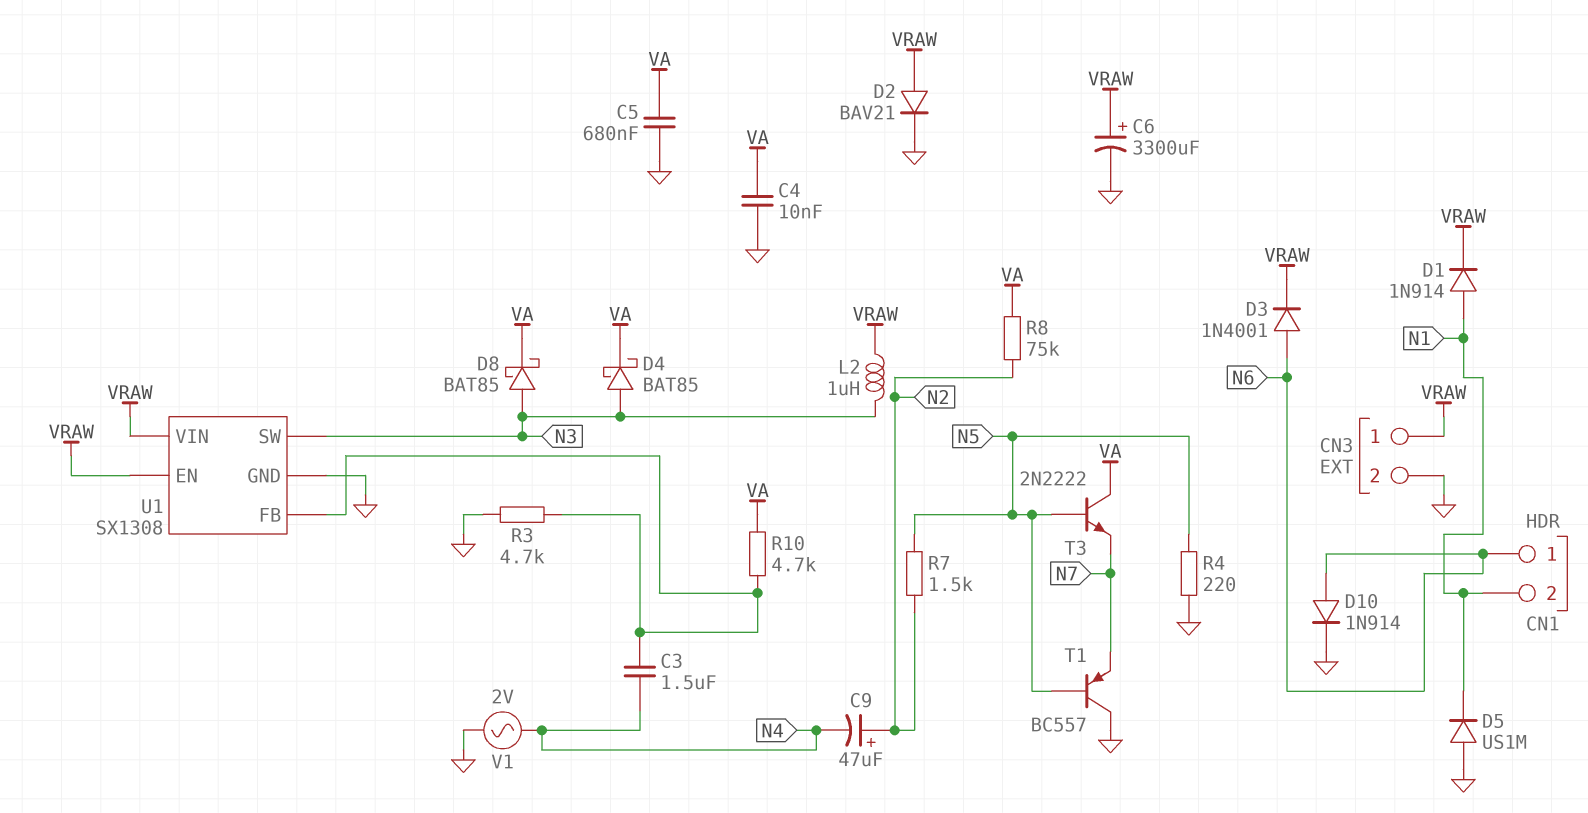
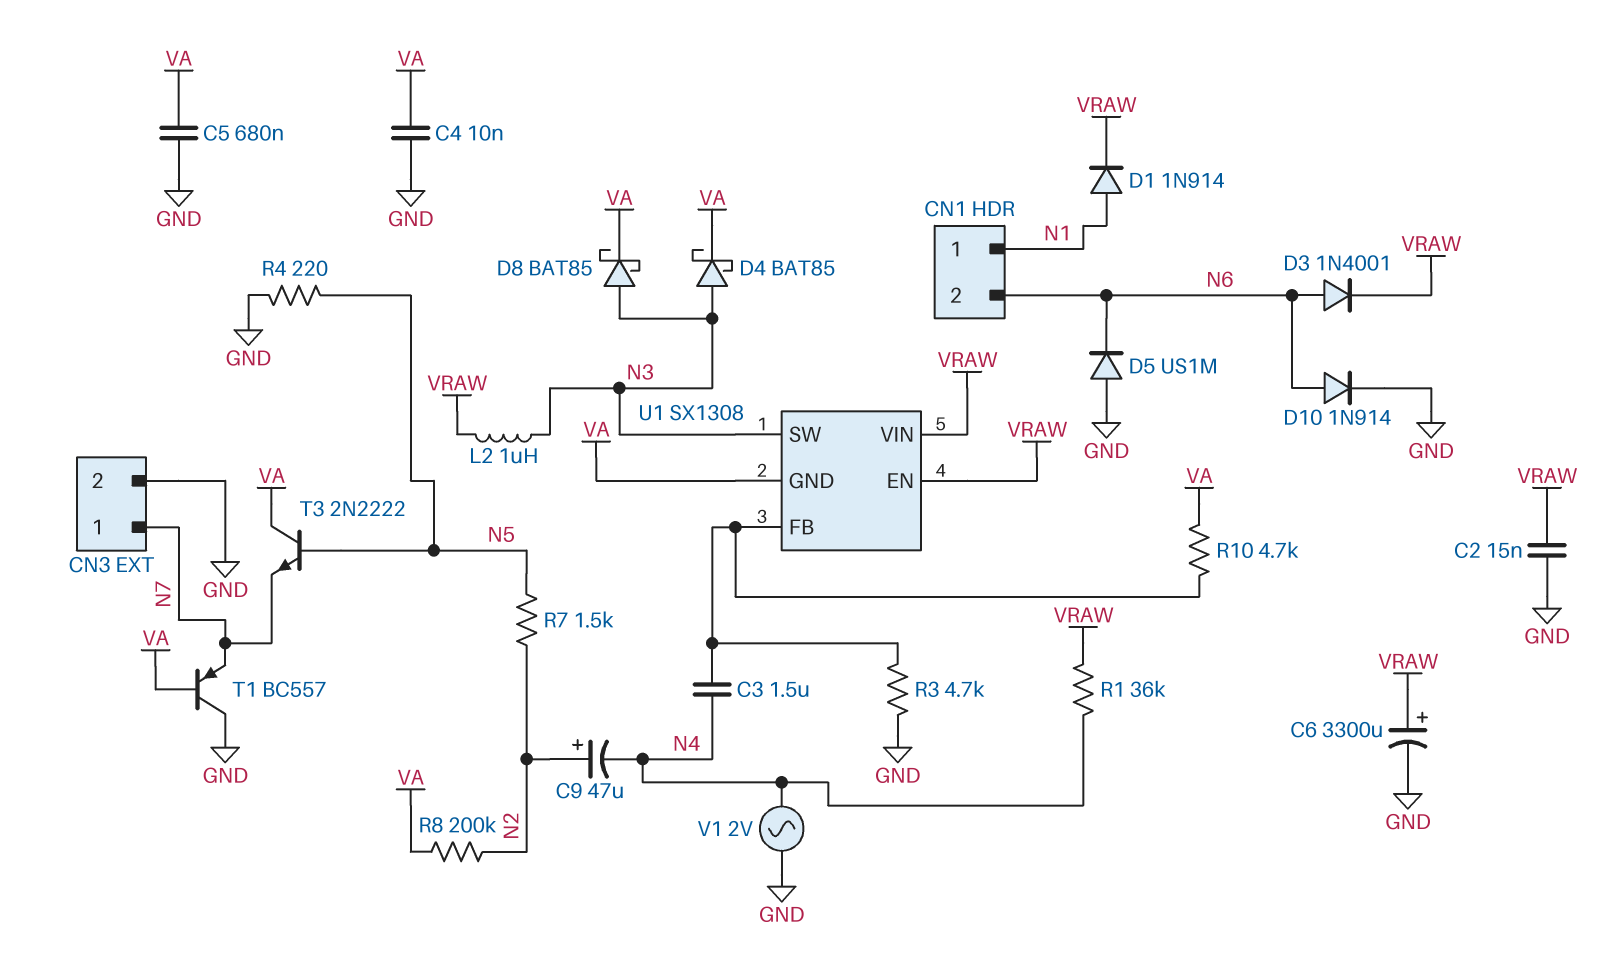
C2: none -> 15nF (GND, VRAW)
CN1 pin 1: N6 -> N1
CN1 pin 2: N1 -> N6
CN3 pin 1: VRAW -> N7
D2: diode BAV21 (A VRAW, K GND) -> none
D5: diode US1M (A GND, K N1) -> diode US1M (A GND, K N6)
R1: none -> 36k (N4, VRAW)
R8: 75k (N2, VA) -> 200k (N2, VA)
T1: PNP BC557 (B N5, C GND, E N7) -> PNP BC557 (B VA, C GND, E N7)
U1 pin GND: GND -> VA

